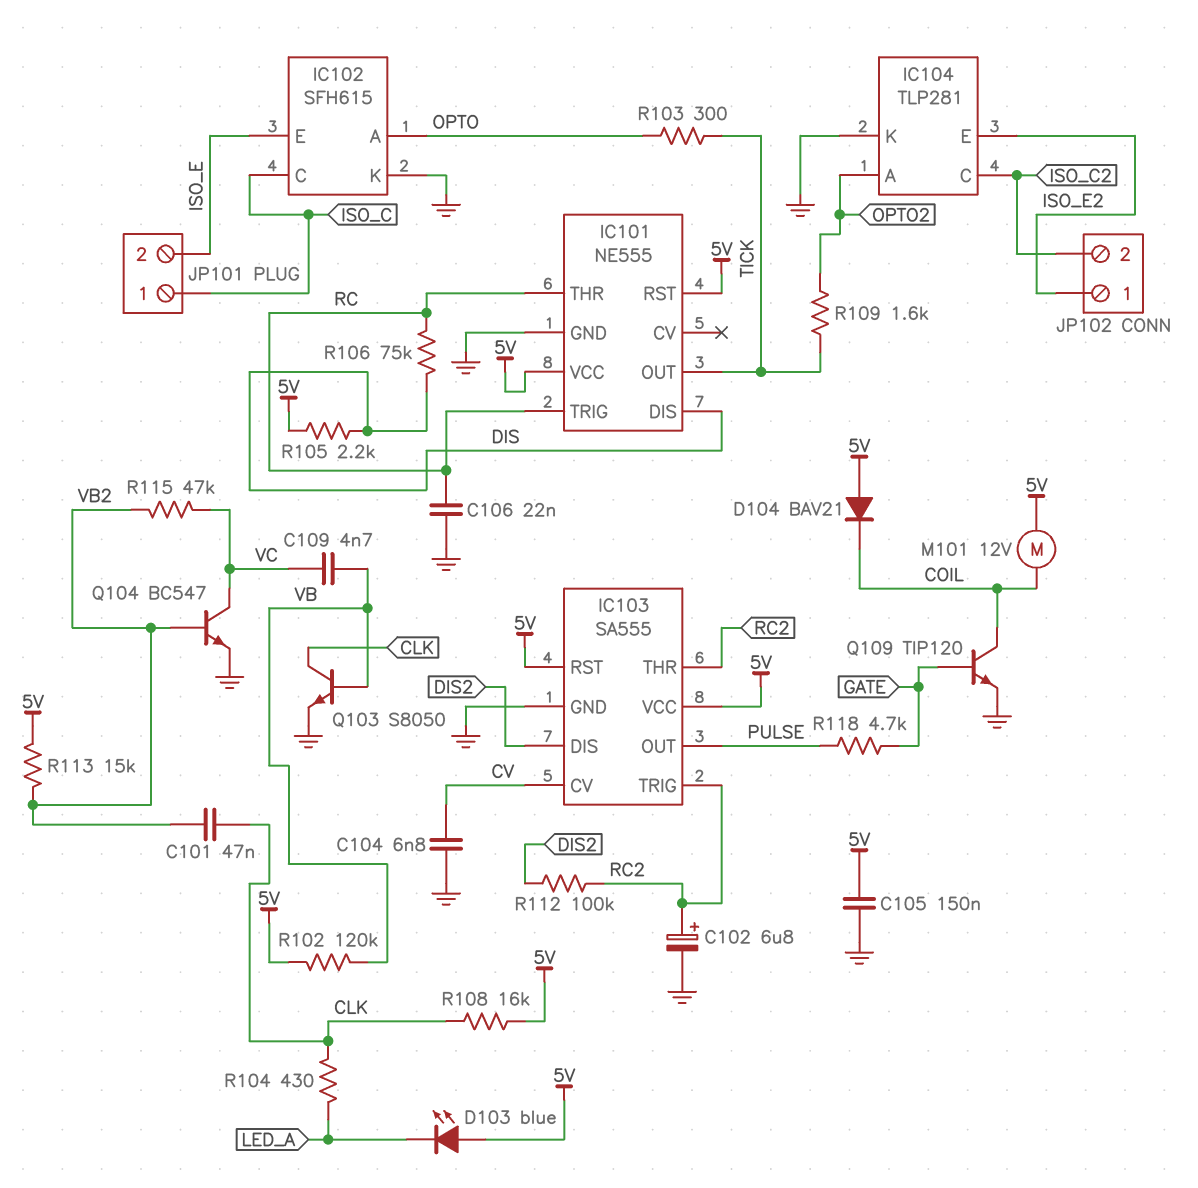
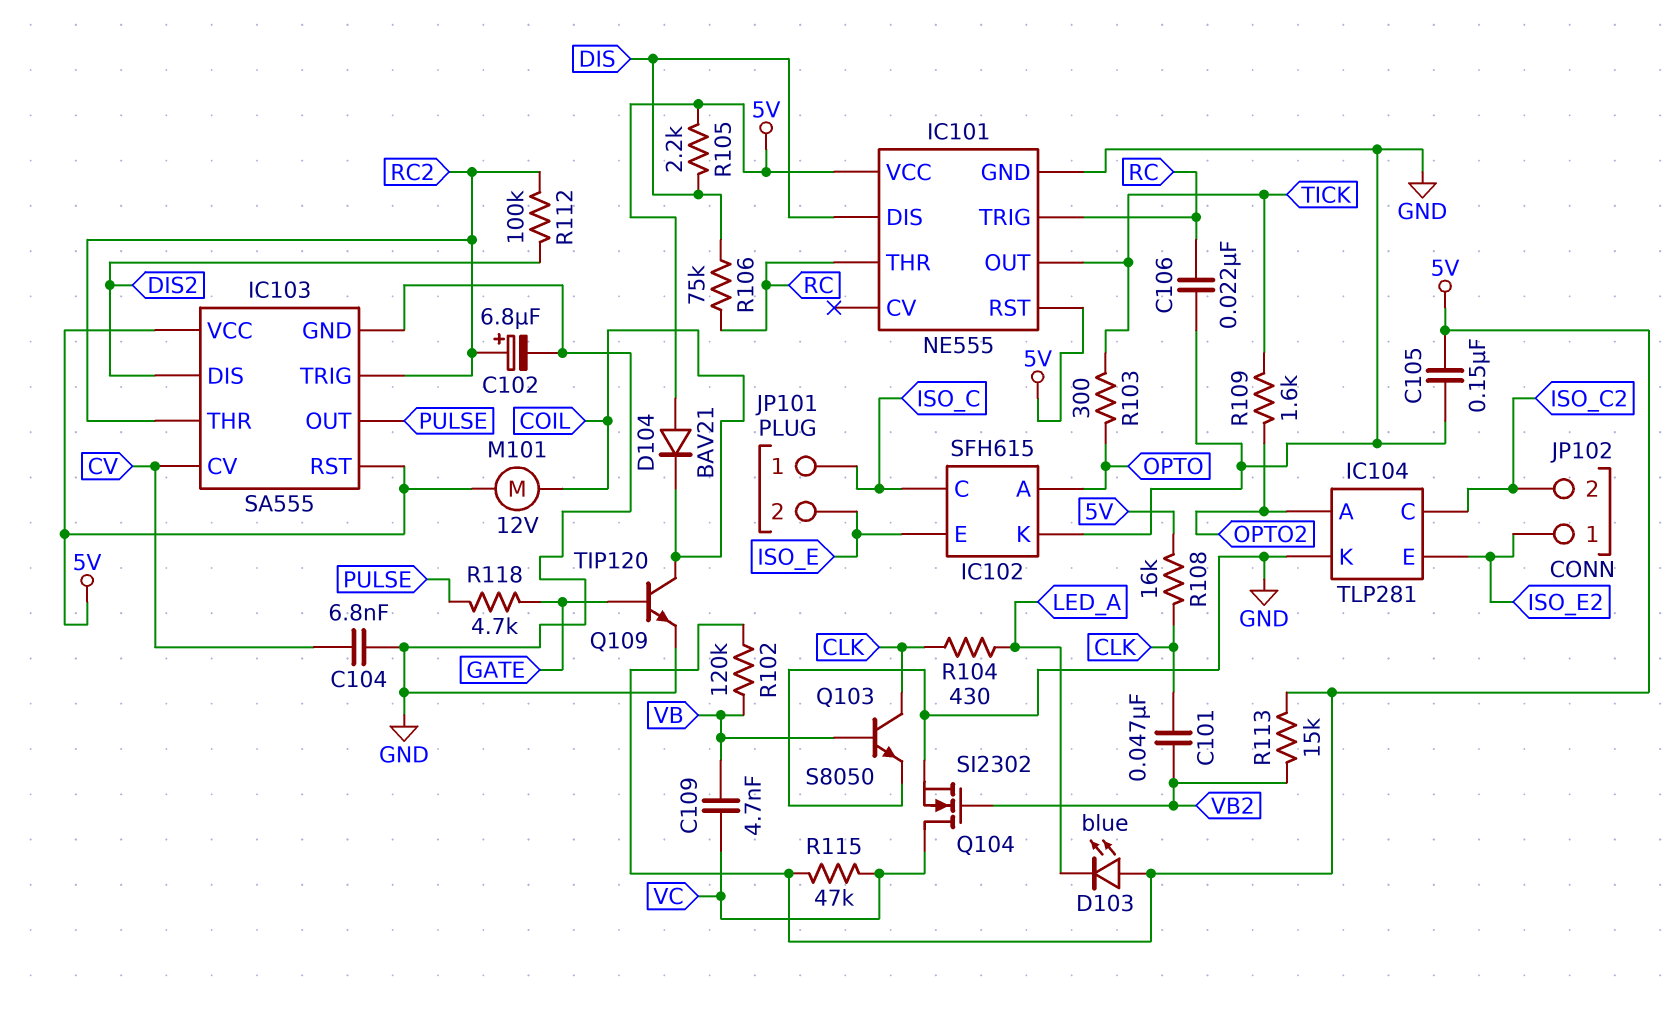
Q104: NPN BC547 (B VB2, C VC, E GND) -> NMOS SI2302 (G VB2, D VC, S GND)
R115: 47k (VB2, VC) -> 47k (5V, VC)

